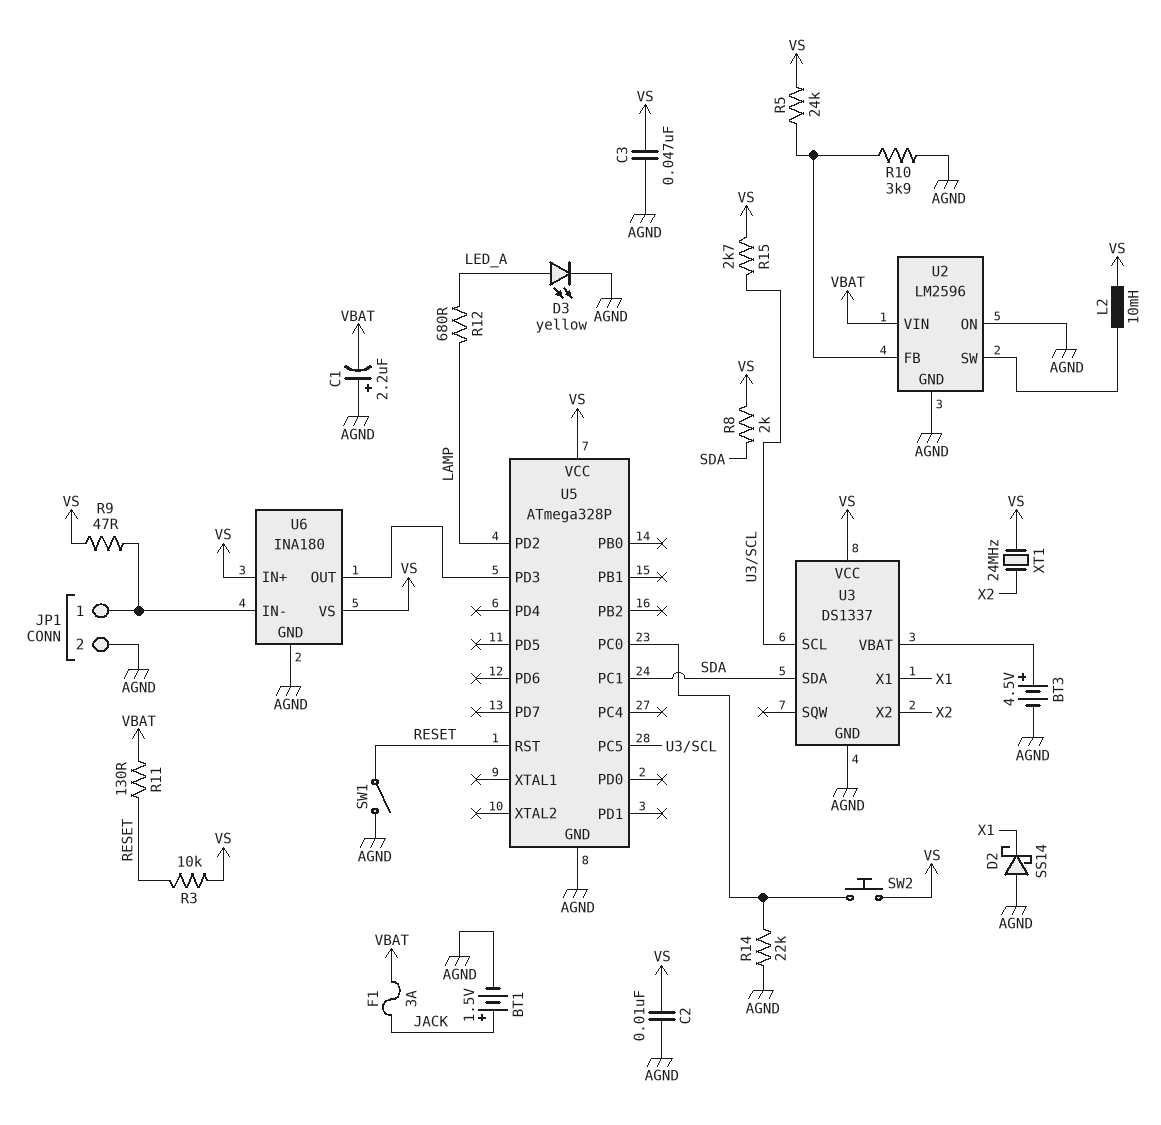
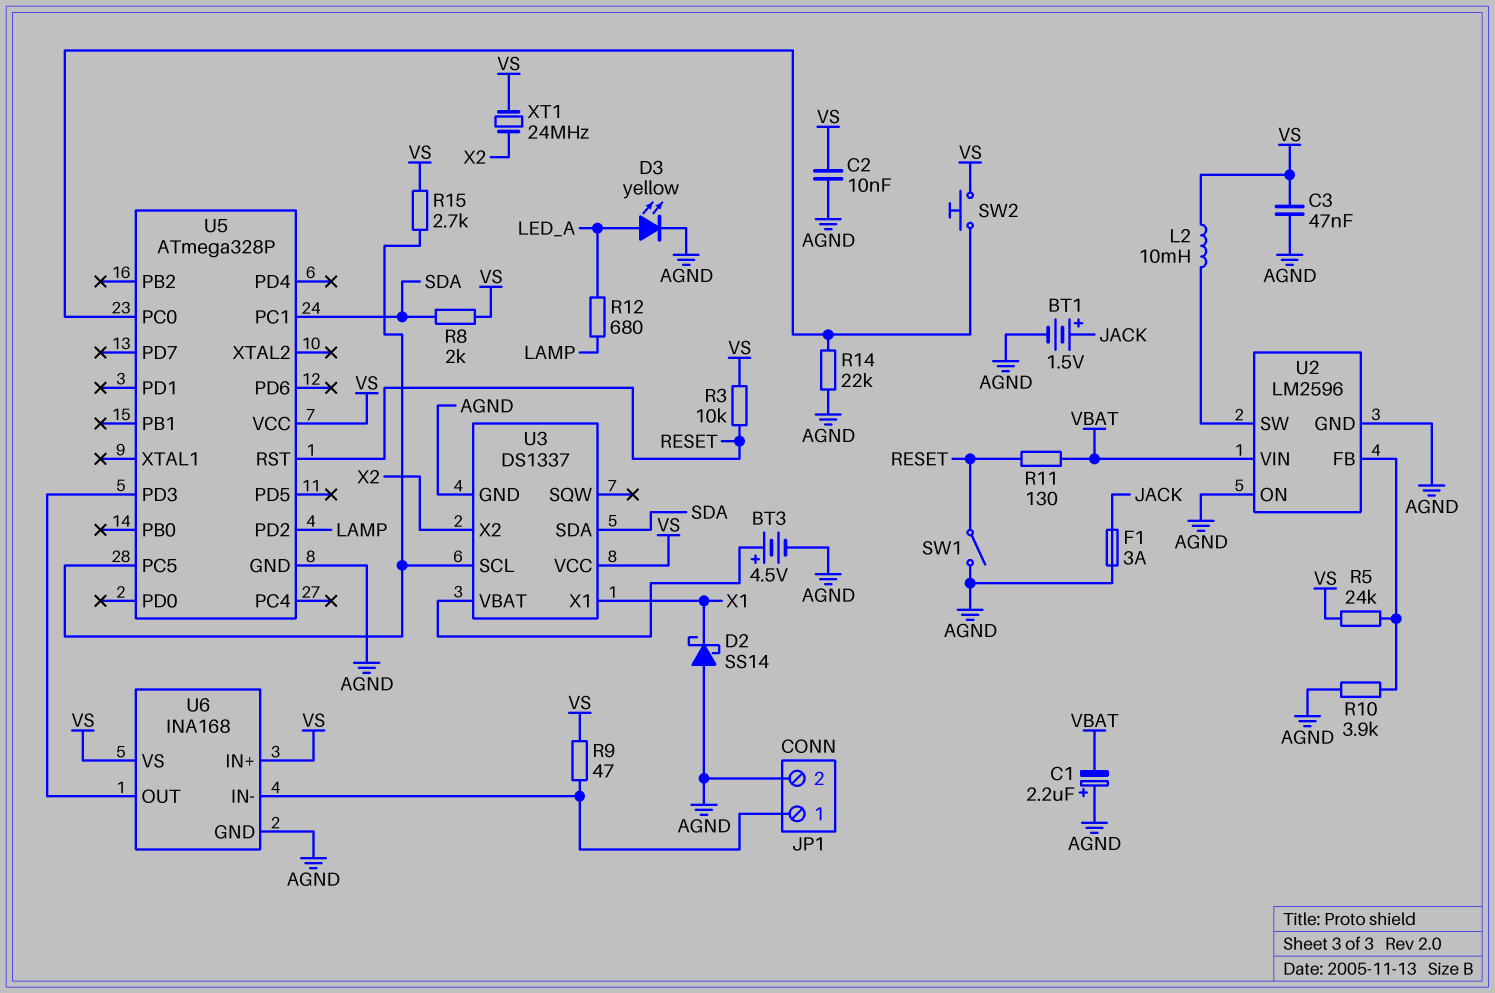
F1: 3A (JACK, VBAT) -> 3A (AGND, JACK)
U6: INA180 -> INA168

